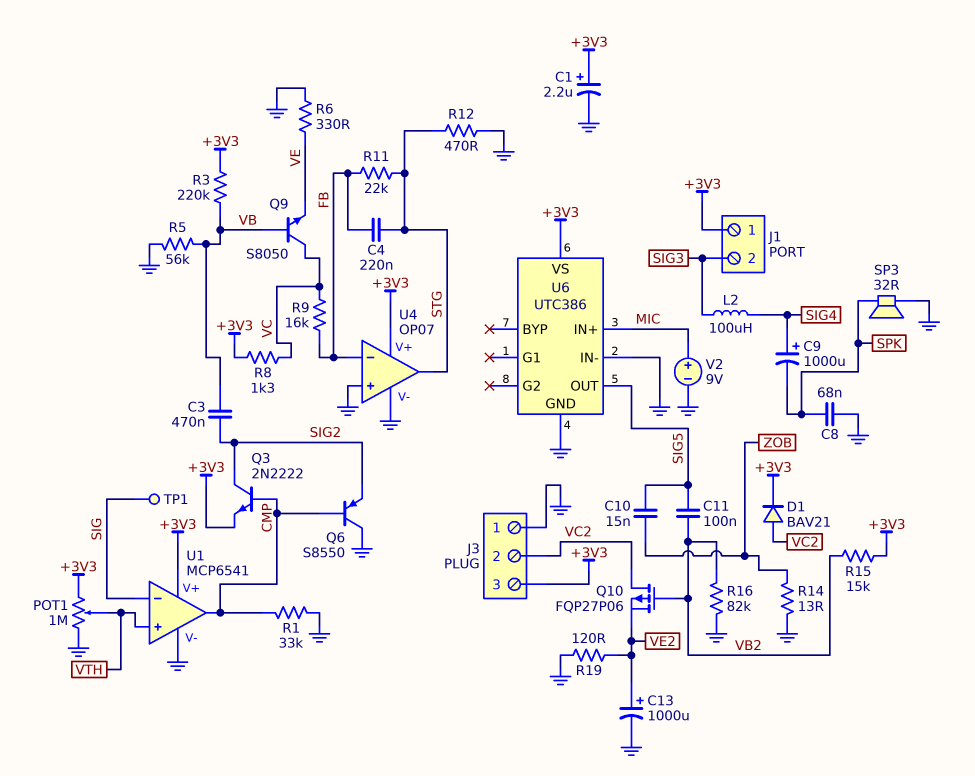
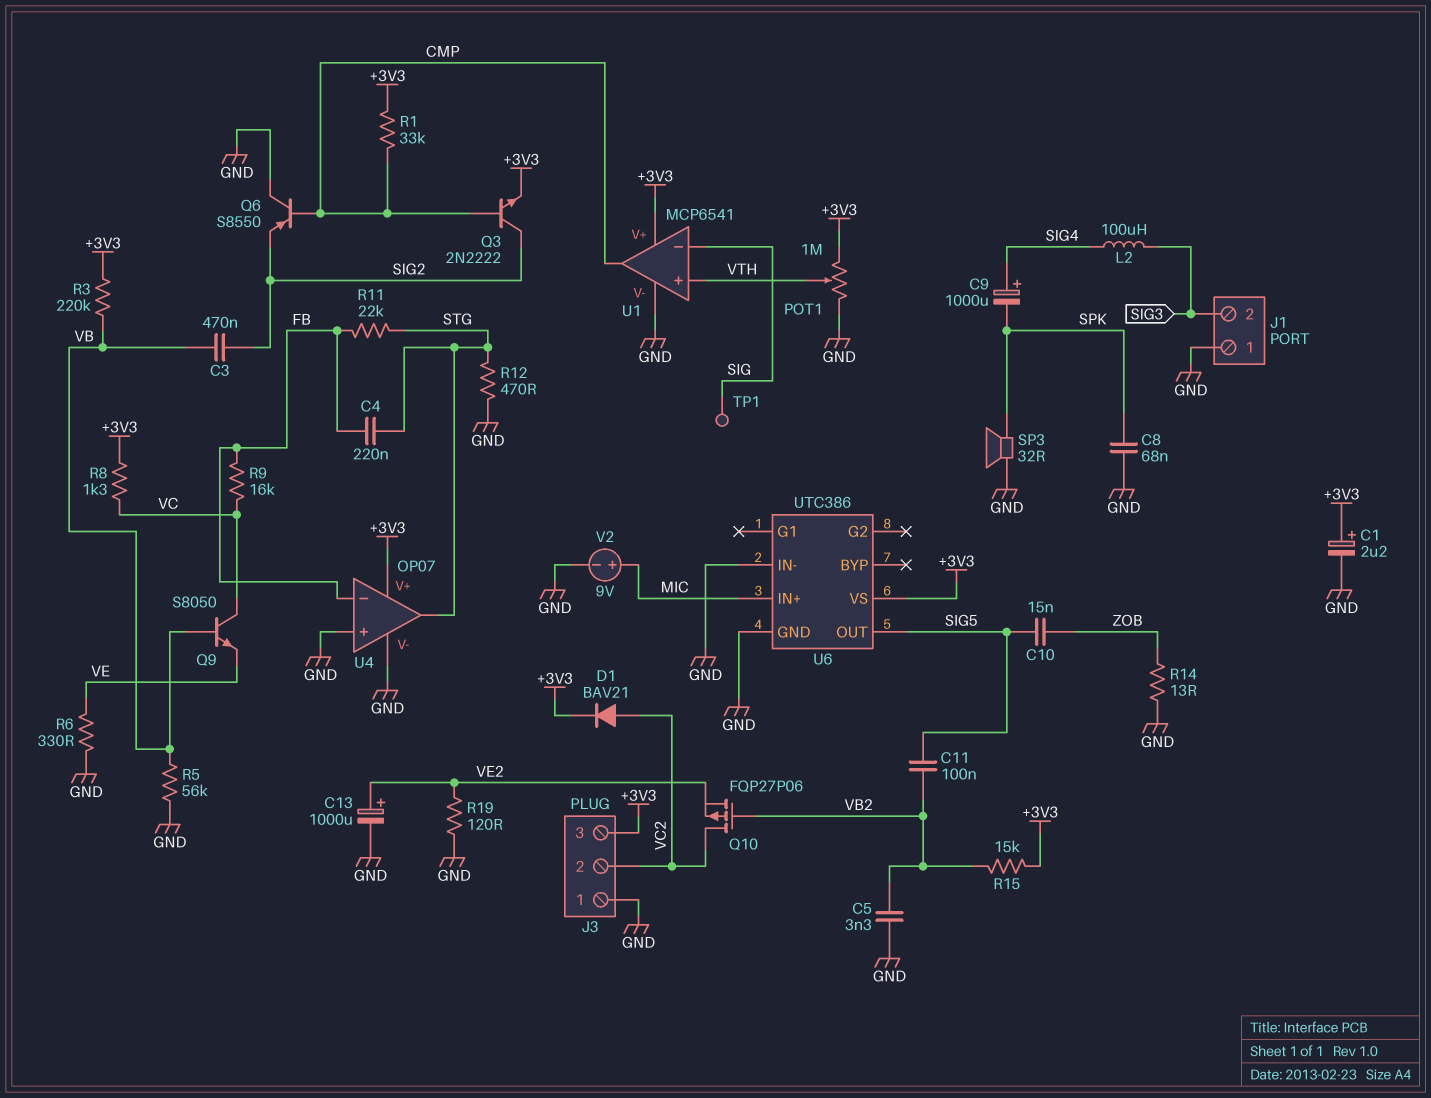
C5: none -> 3.3nF (GND, VB2)
J1 pin 1: +3V3 -> GND
R1: 33k (CMP, GND) -> 33k (+3V3, CMP)
R16: 82k (GND, VB2) -> none

